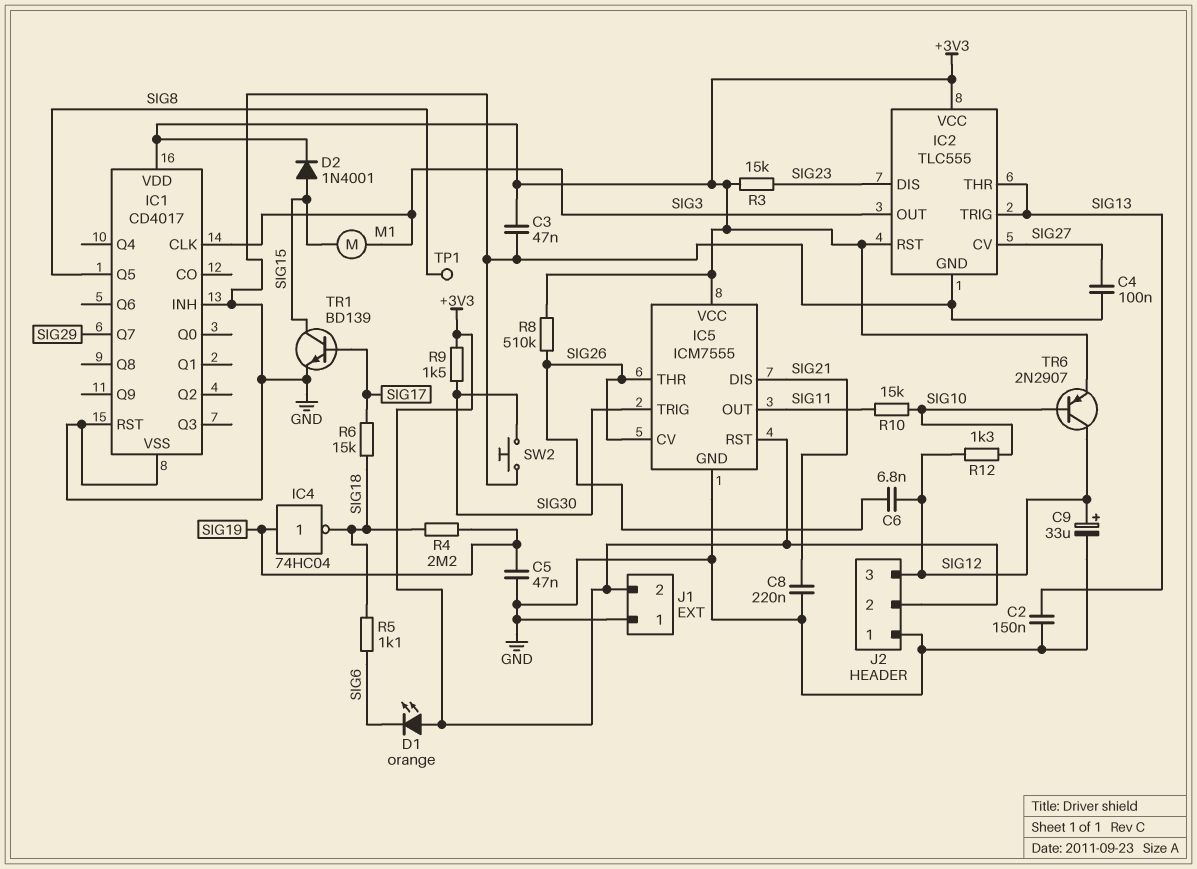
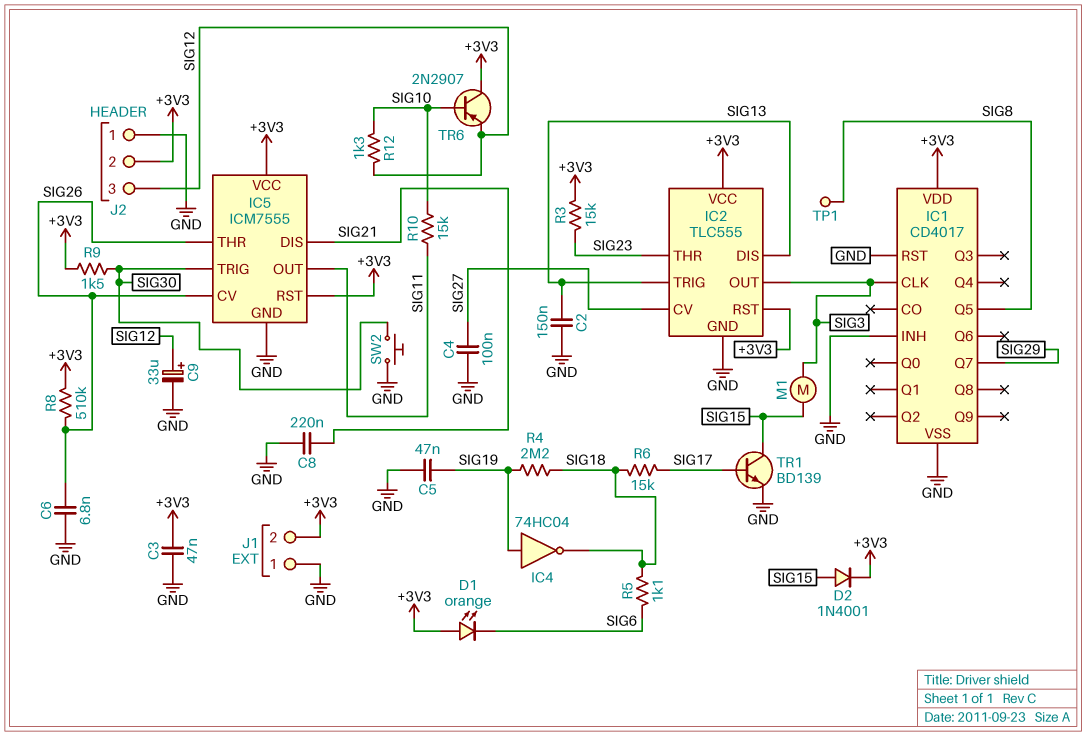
C6: 6.8nF (SIG12, SIG26) -> 6.8nF (GND, SIG26)
IC2 pin DIS: SIG23 -> SIG13
IC2 pin THR: SIG13 -> SIG23
TR6: PNP 2N2907 (B SIG10, C SIG12, E +3V3) -> PNP 2N2907 (B SIG10, C +3V3, E SIG12)

